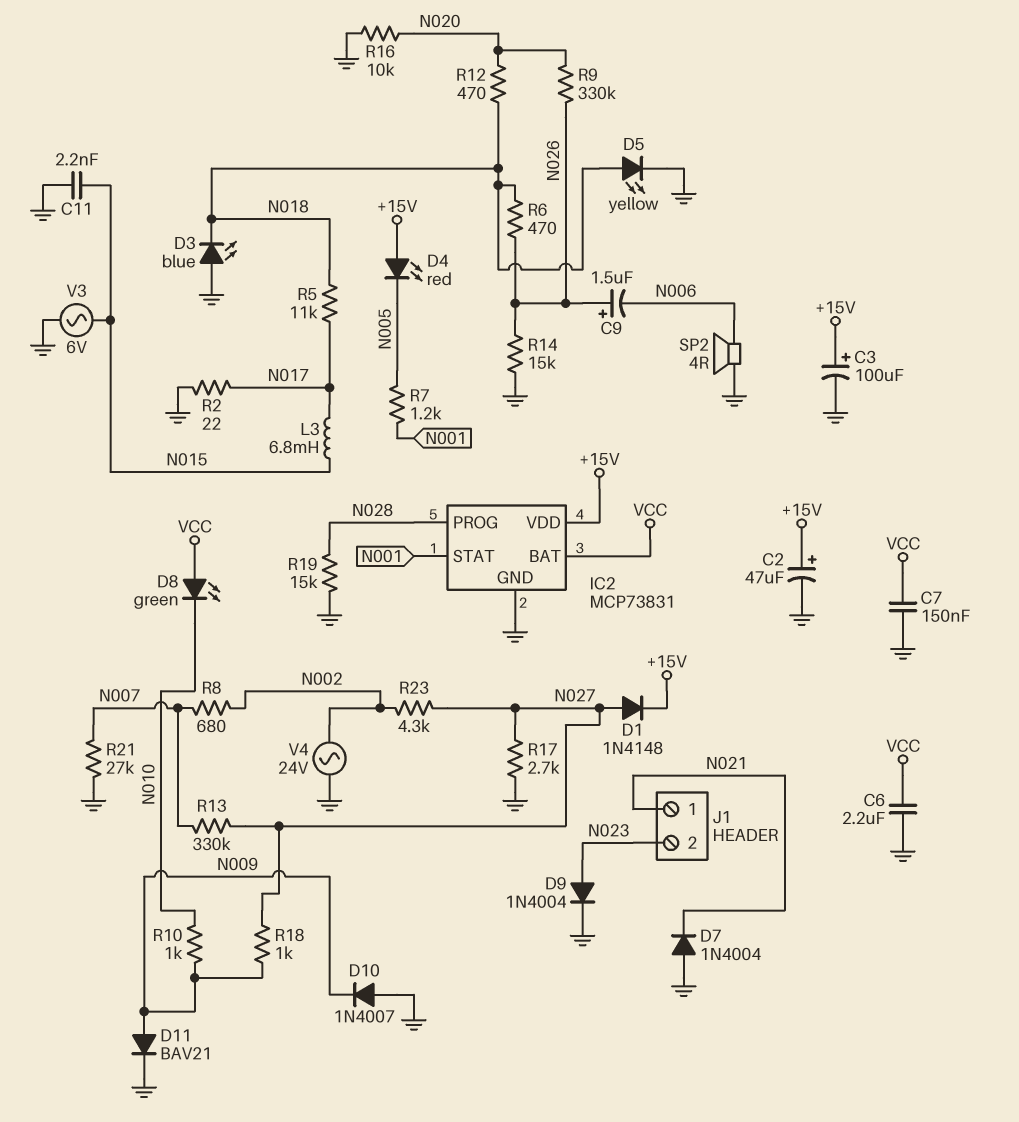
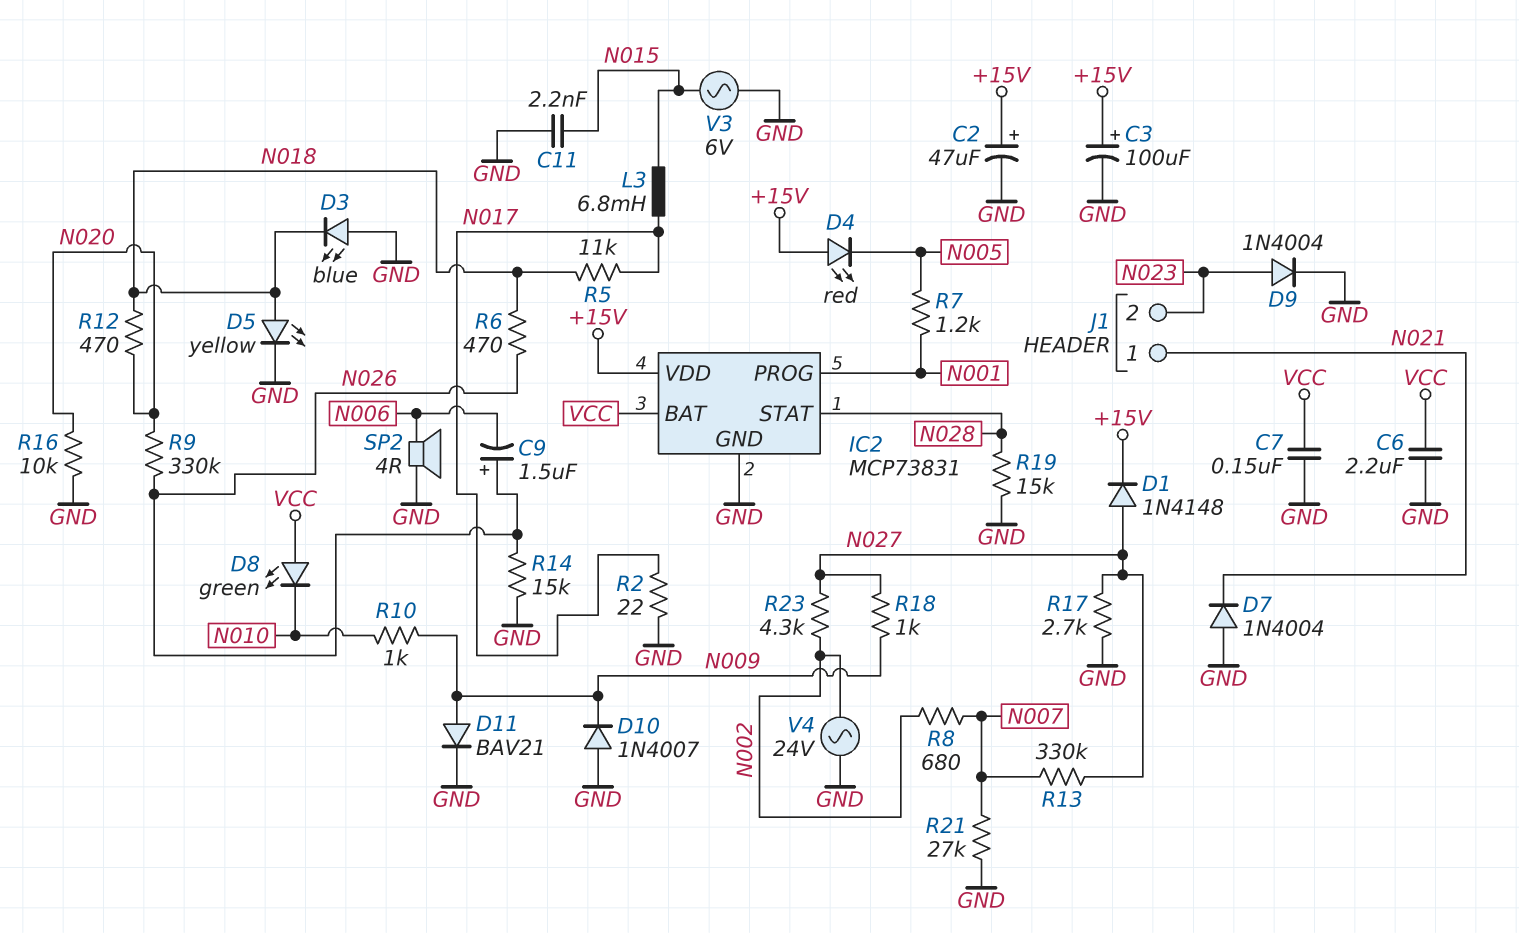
IC2 pin PROG: N028 -> N001
IC2 pin STAT: N001 -> N028

